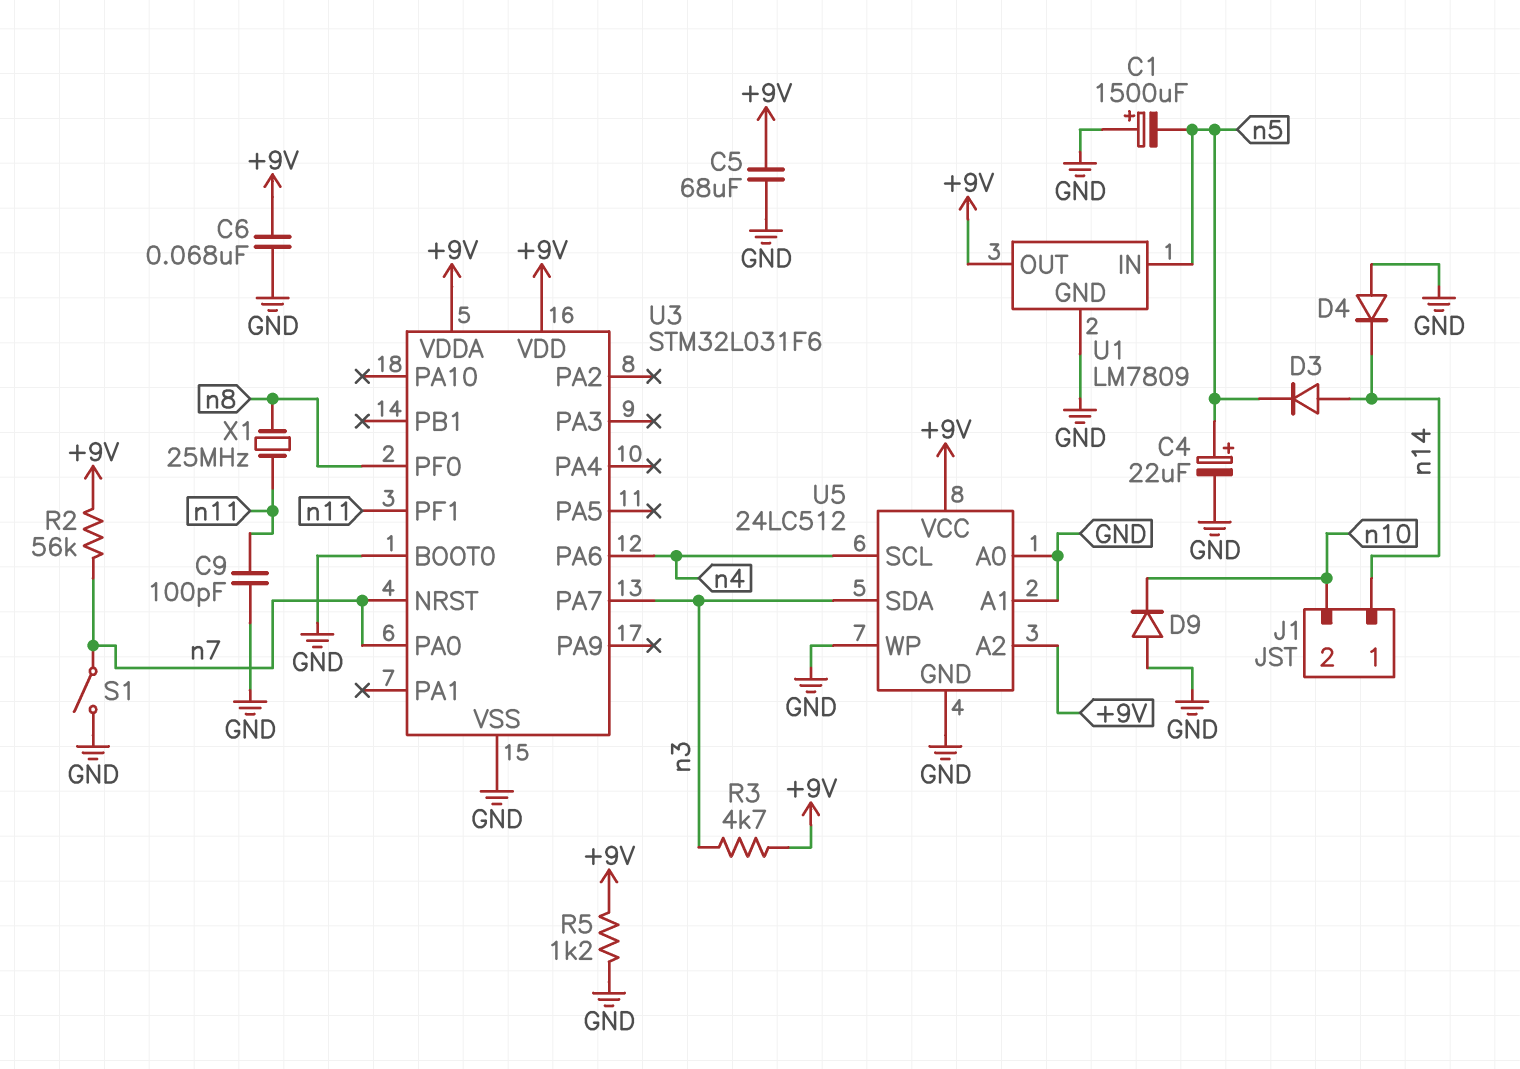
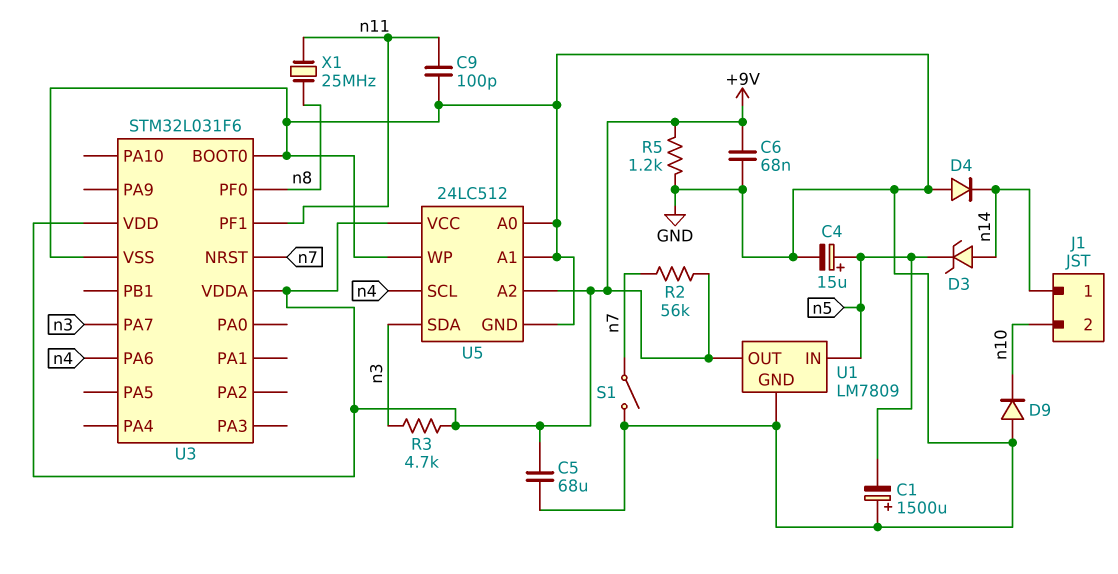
C4: 22uF (plus n5, minus GND) -> 15uF (plus n5, minus GND)
D3: diode (A n14, K n5) -> zener (A n14, K n5)
U3 pin PA0: n7 -> none

